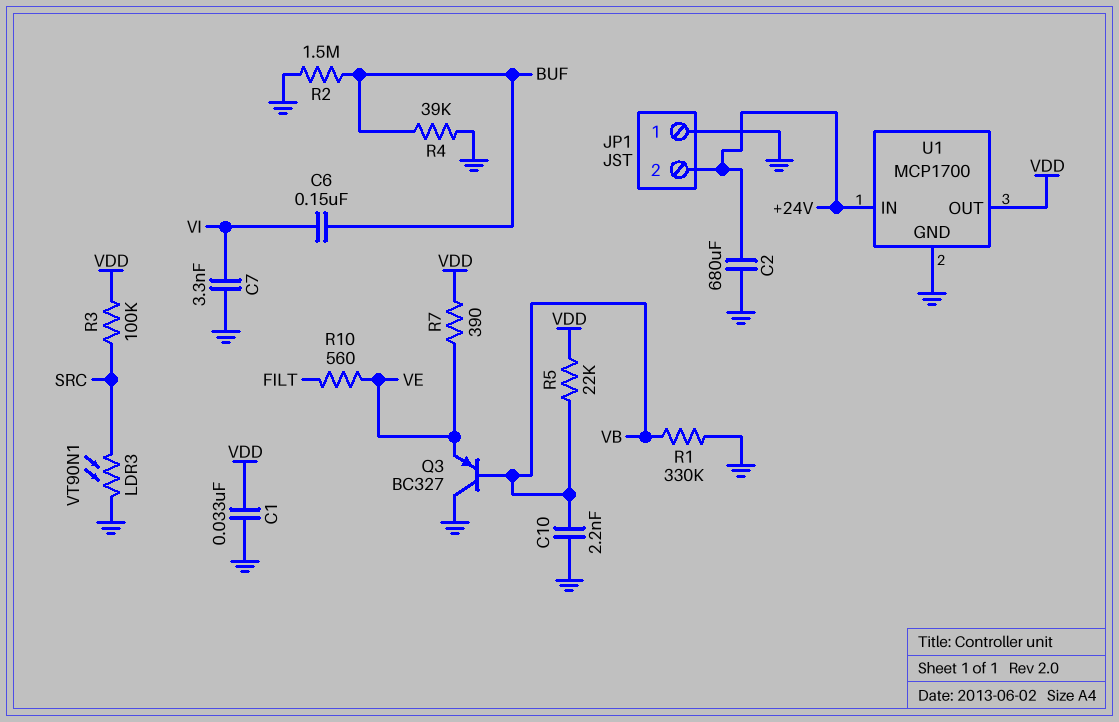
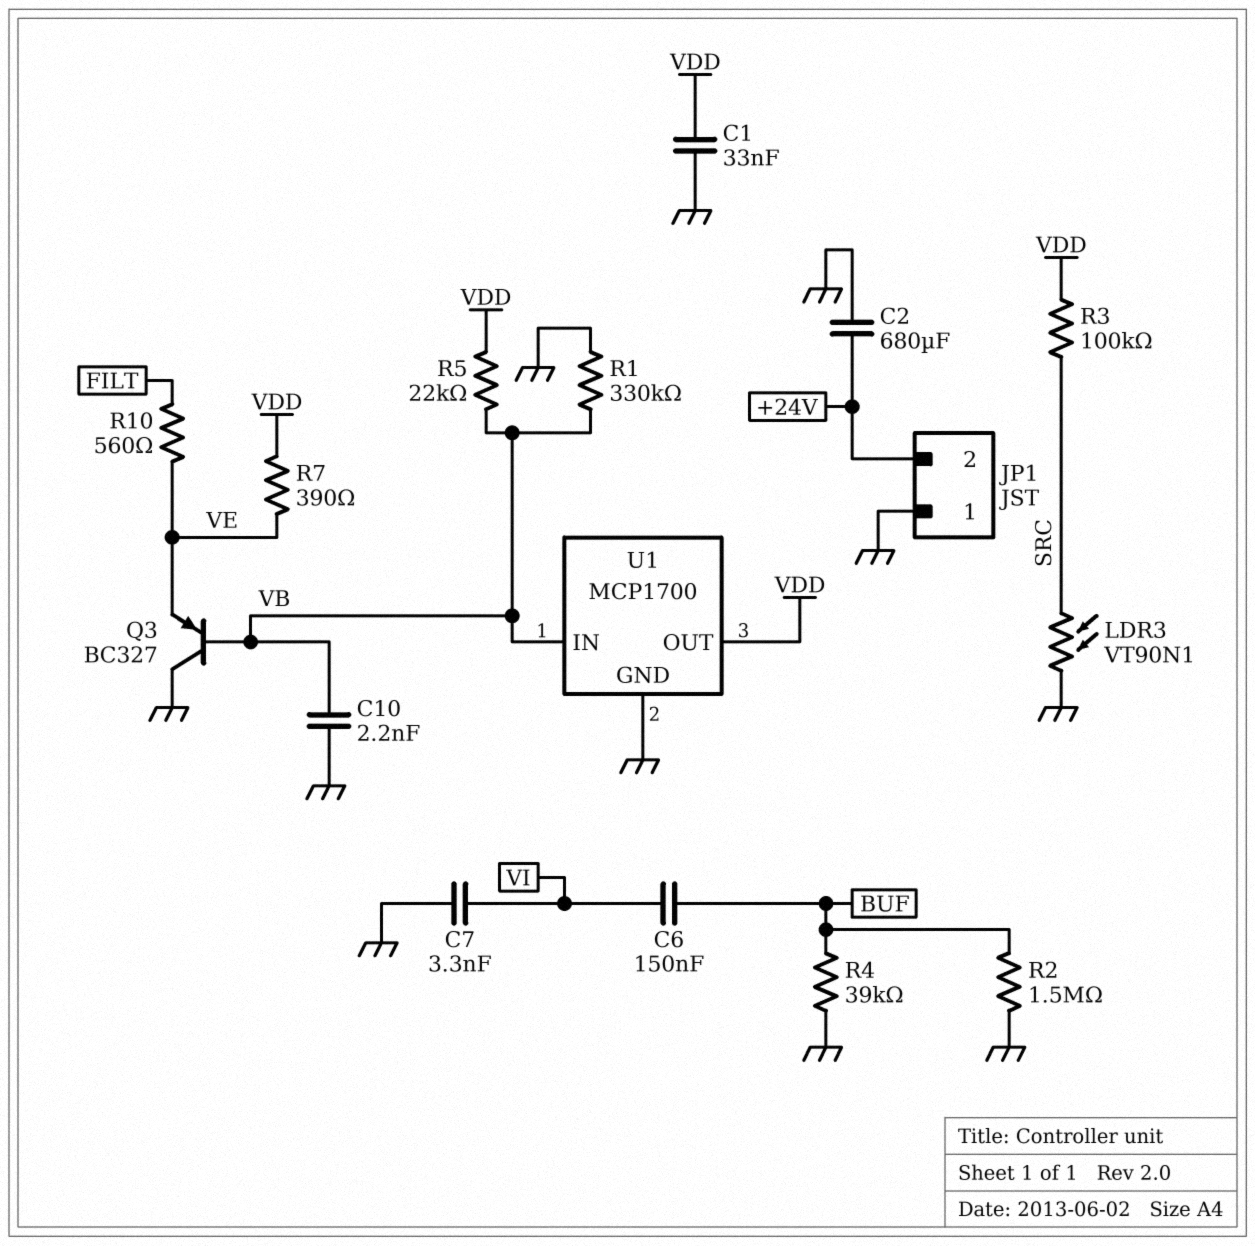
U1 pin IN: +24V -> VB

